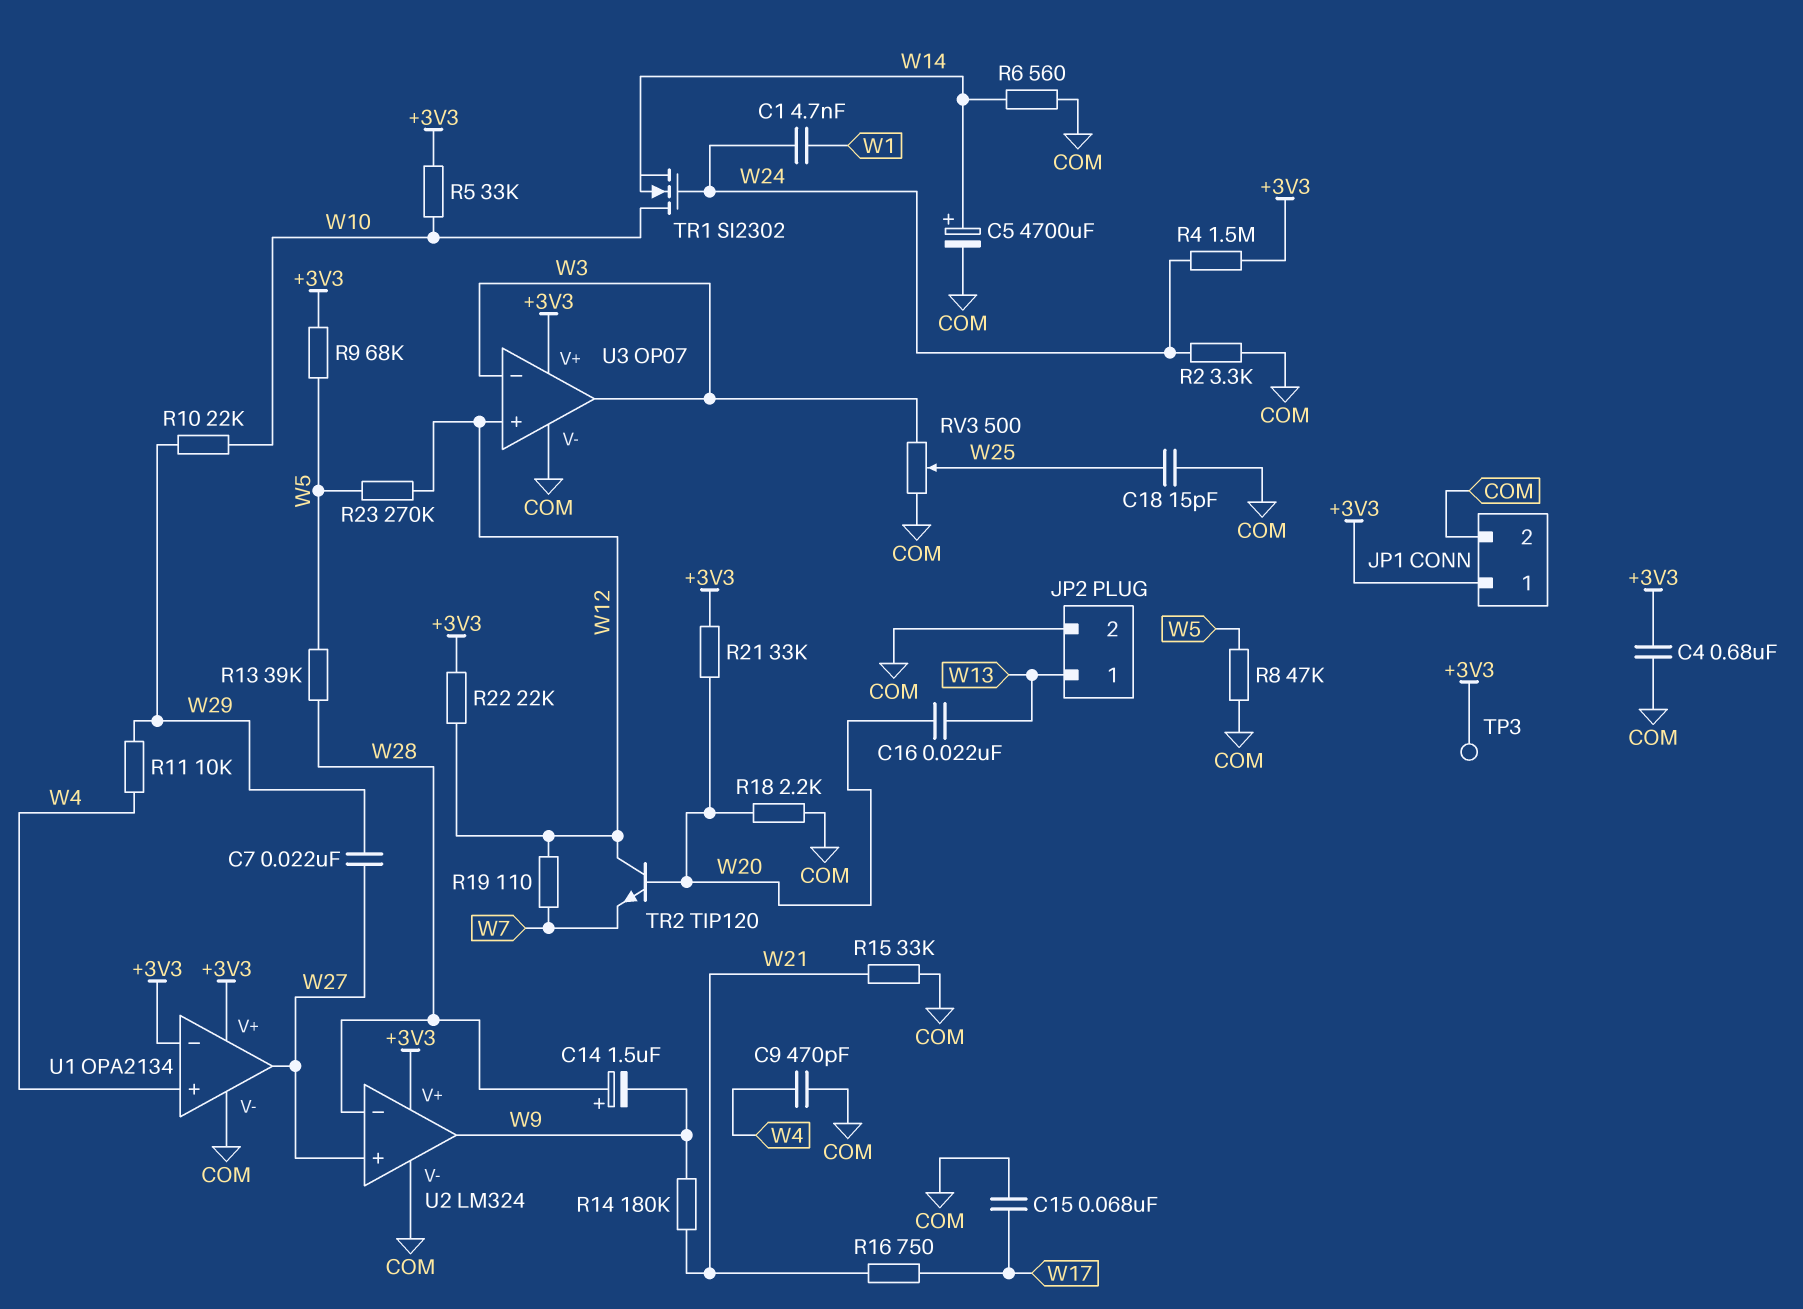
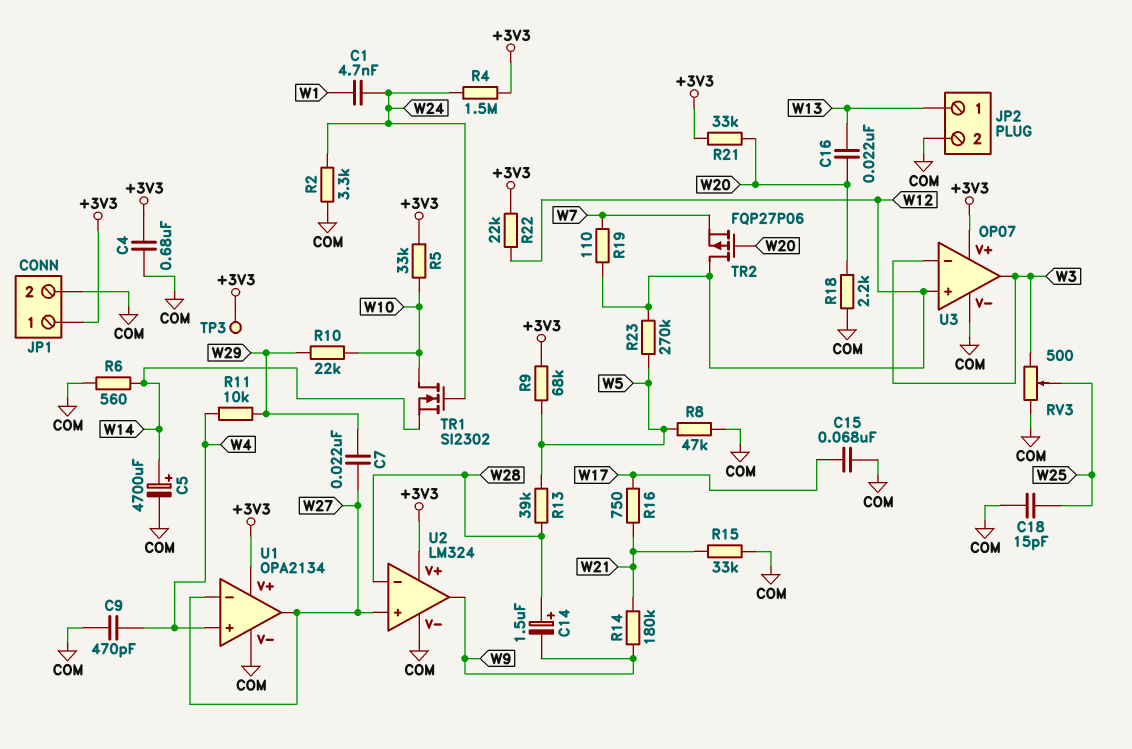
TR2: NPN TIP120 (B W20, C W12, E W7) -> PMOS FQP27P06 (G W20, D W12, S W7)
U1 pin in-: +3V3 -> W27

